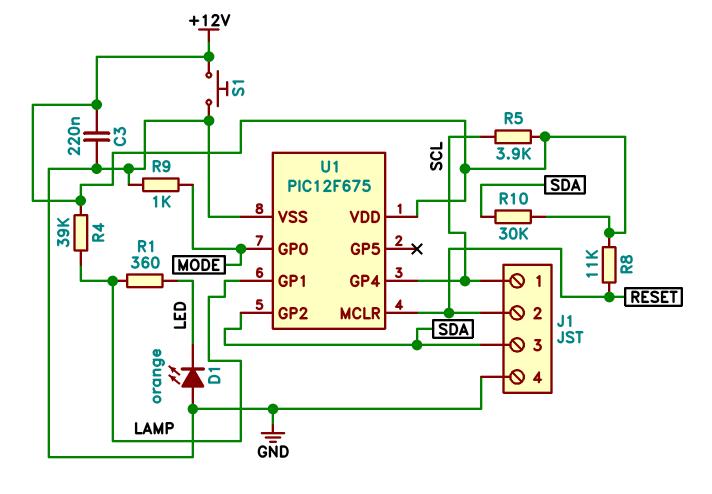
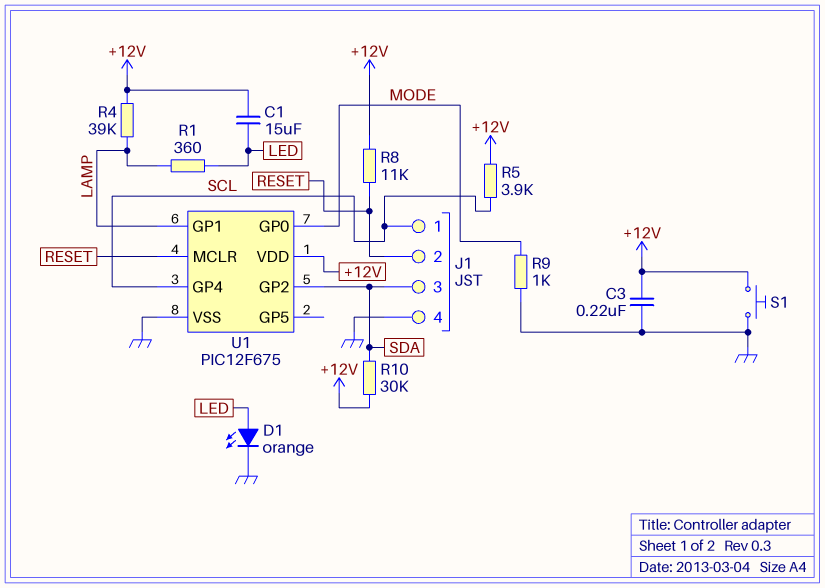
C1: none -> 15uF (+12V, LED)
D1: LED orange (A GND, K LED) -> LED orange (A LED, K GND)

